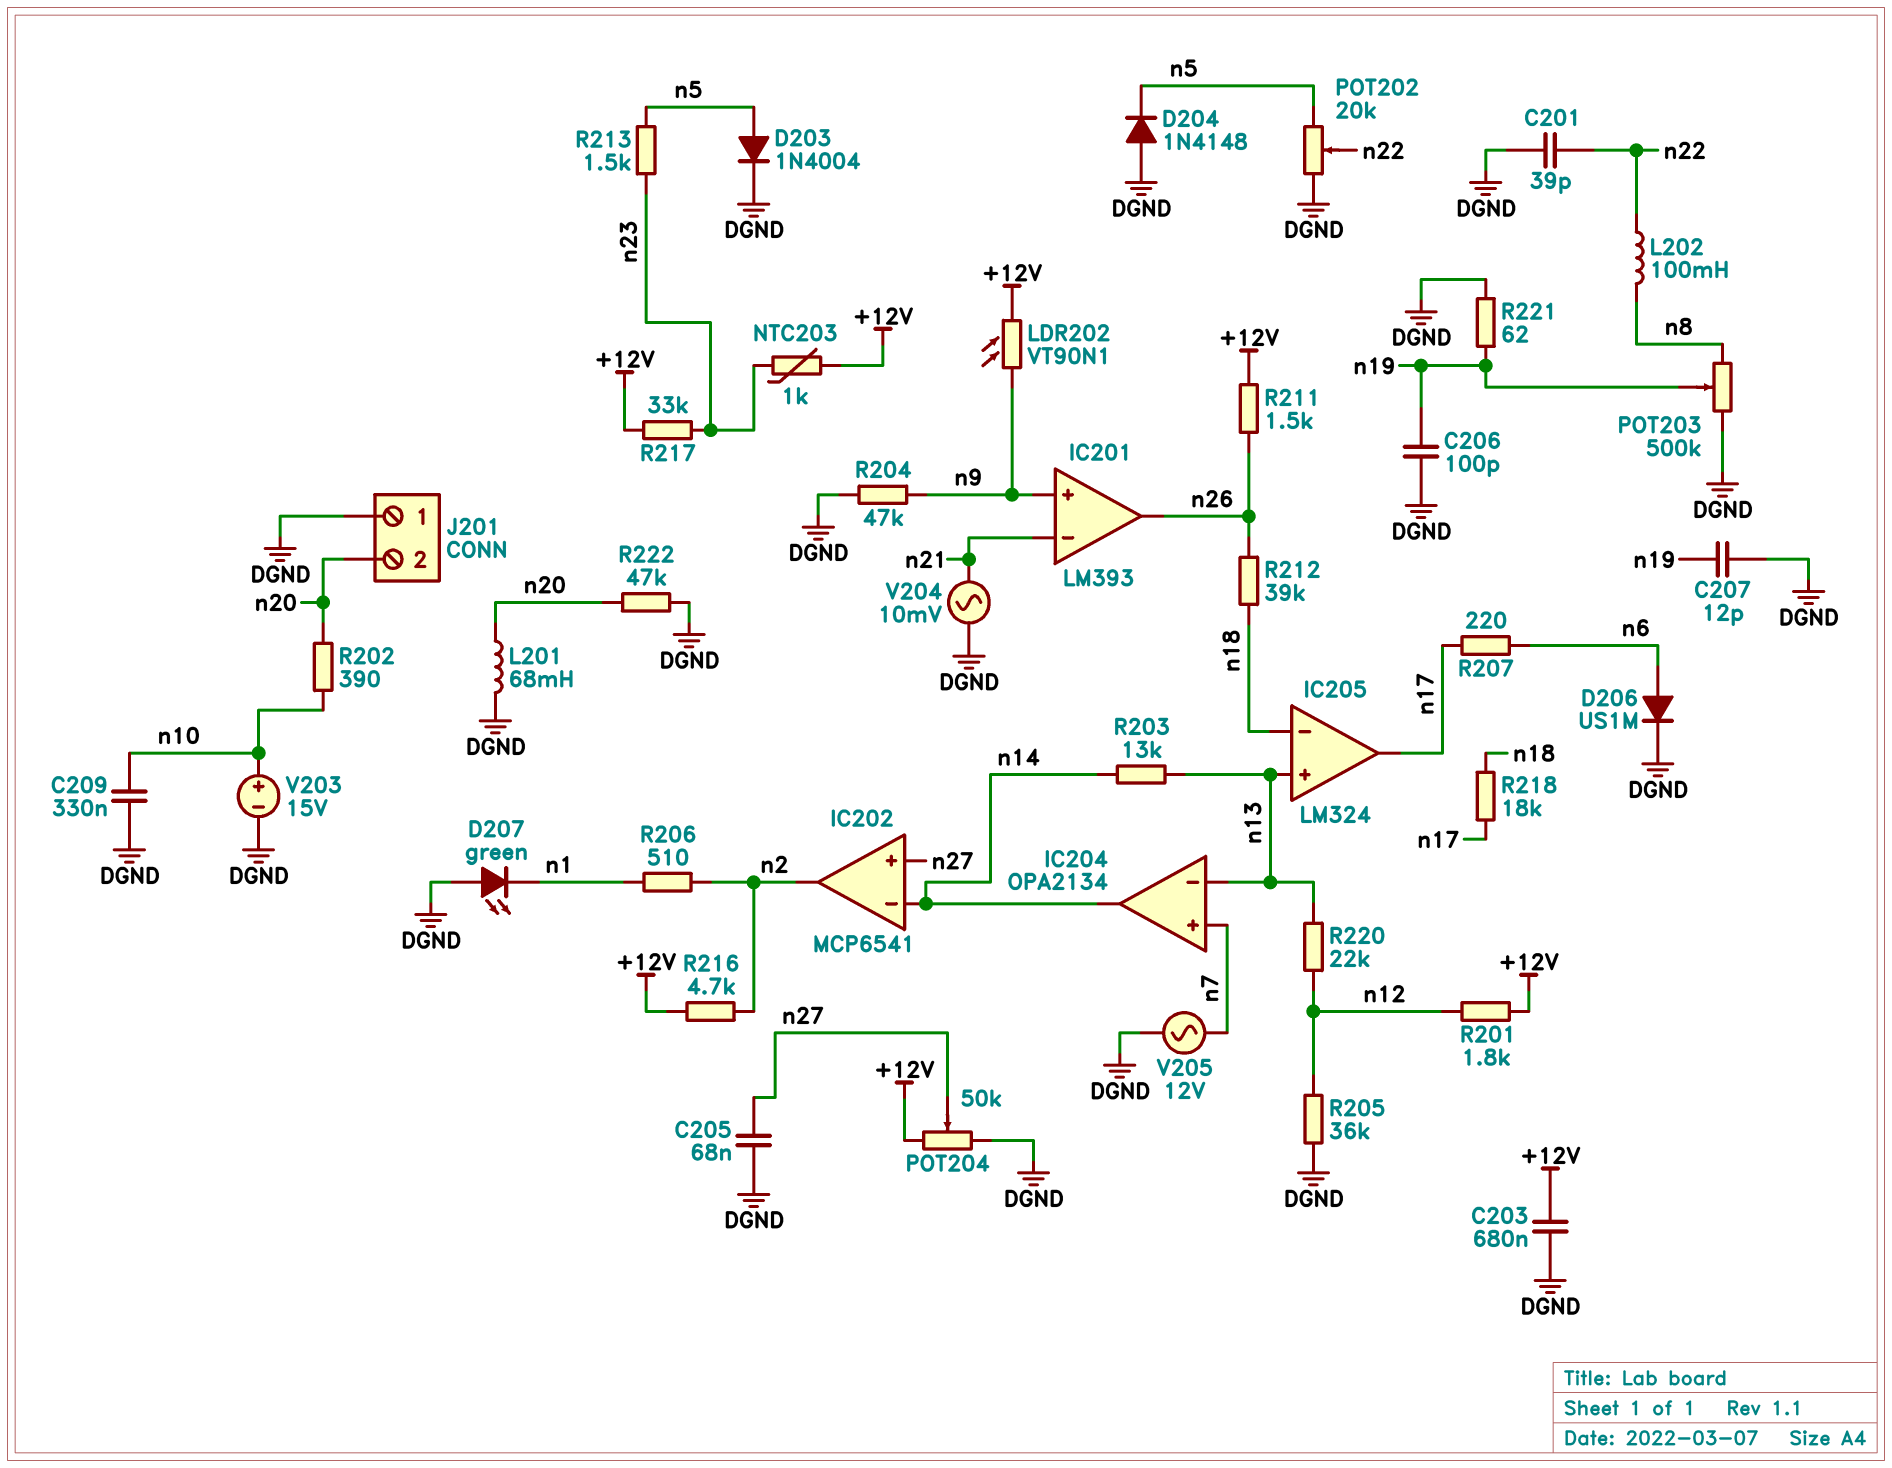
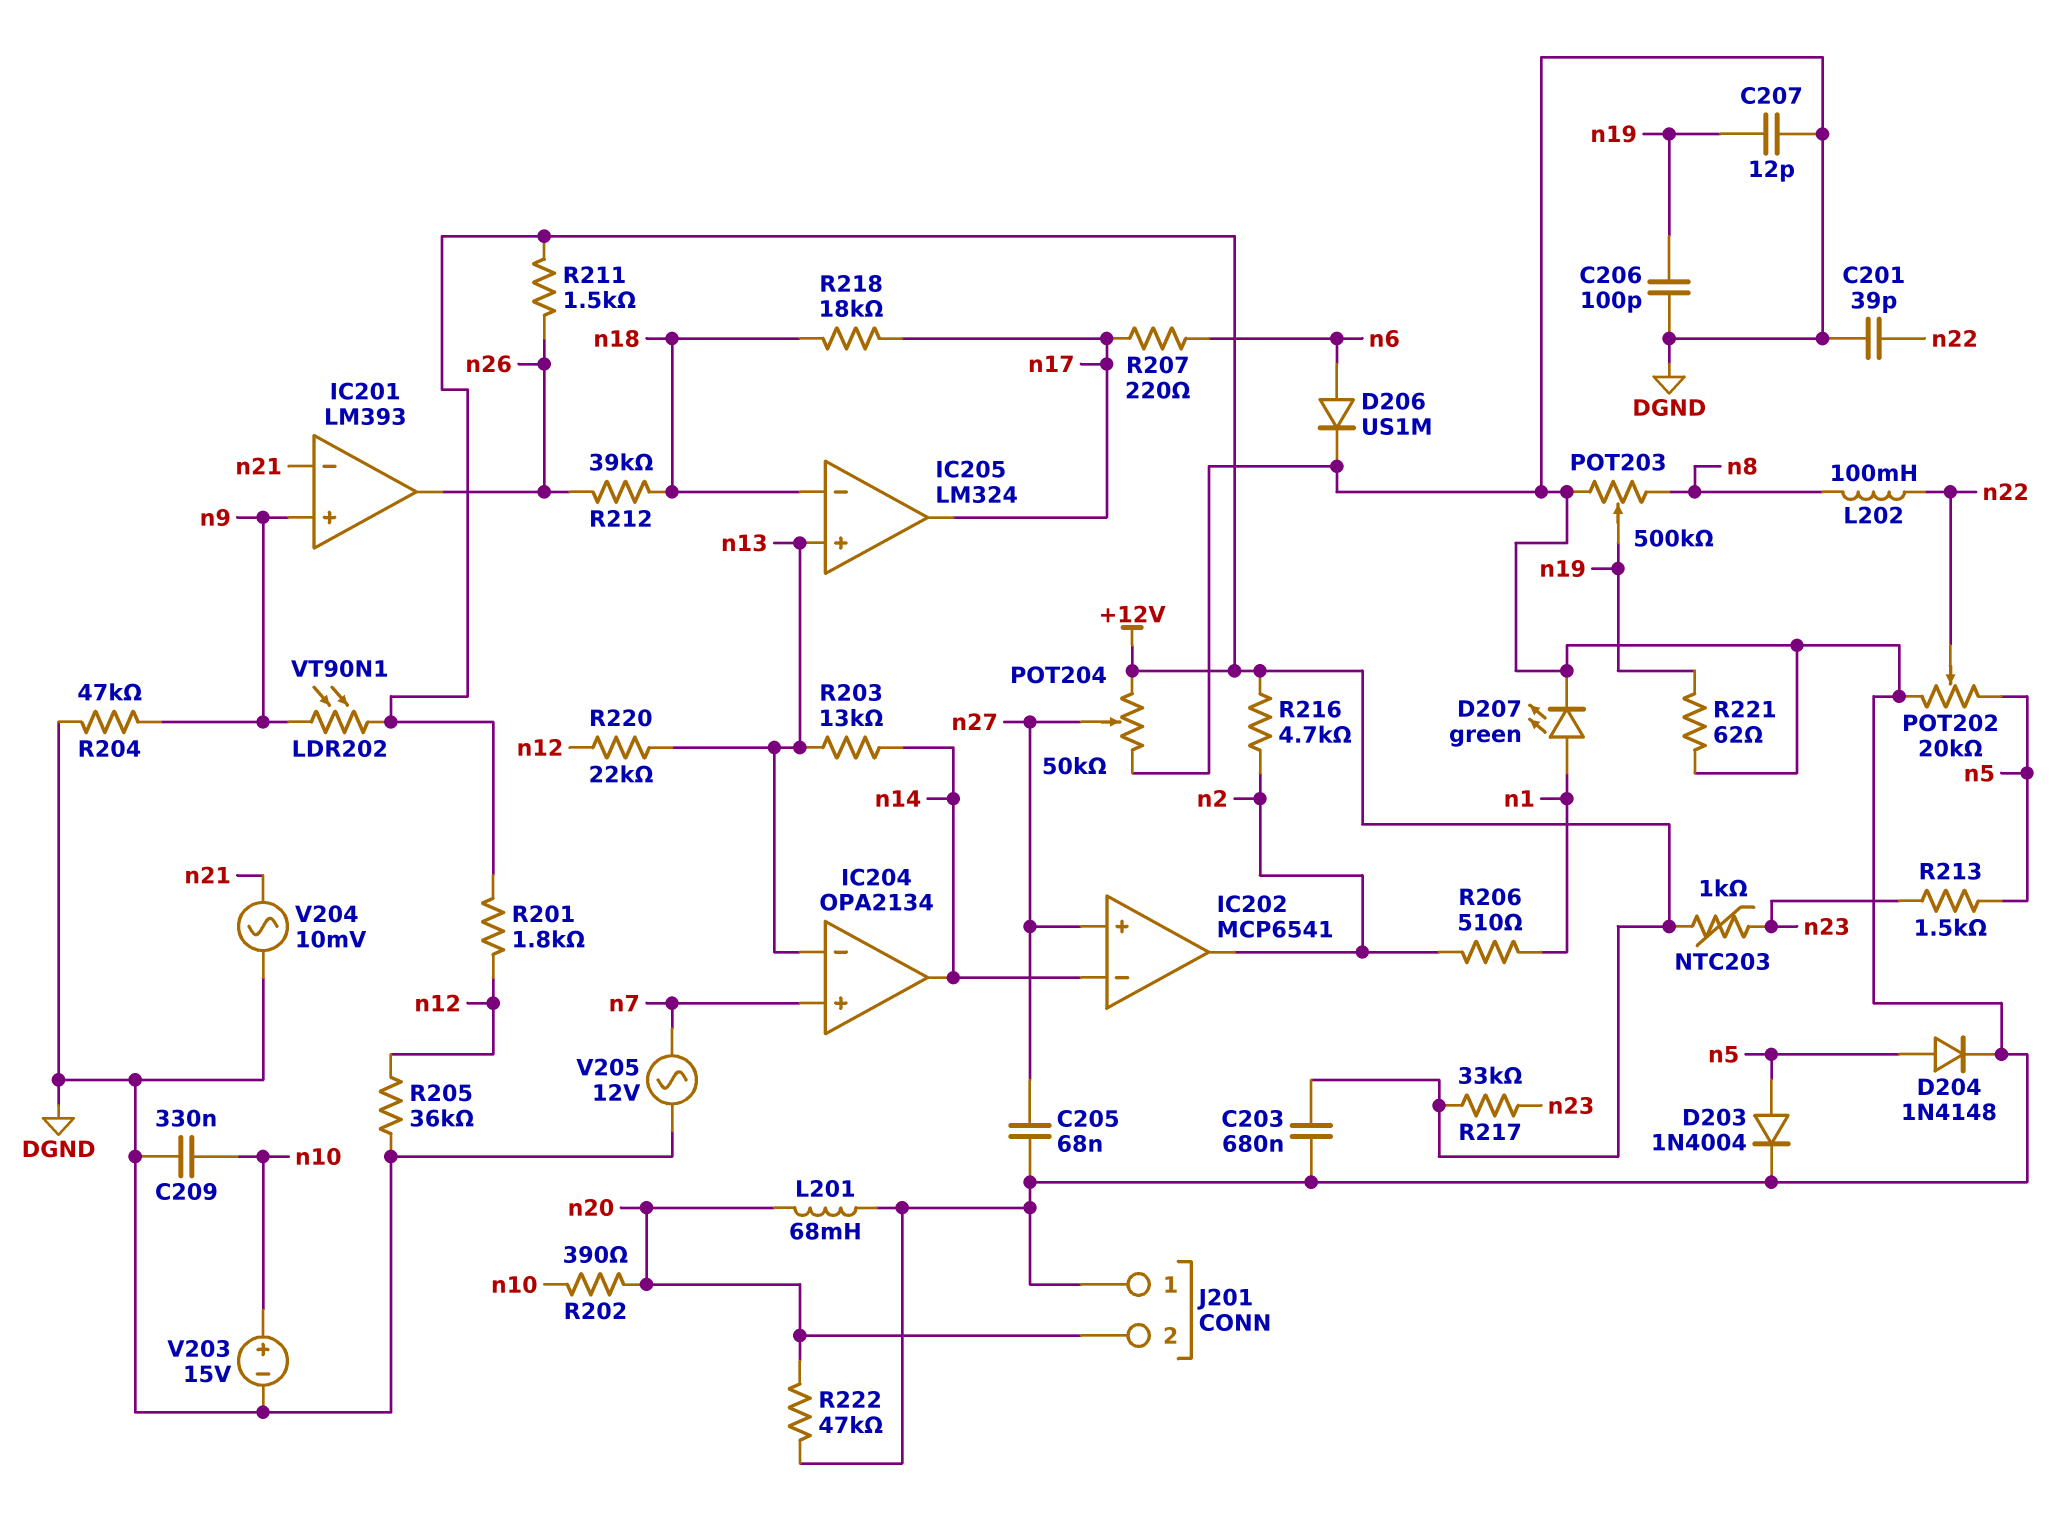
D204: diode 1N4148 (A DGND, K n5) -> diode 1N4148 (A n5, K DGND)
D207: LED green (A DGND, K n1) -> LED green (A n1, K DGND)

